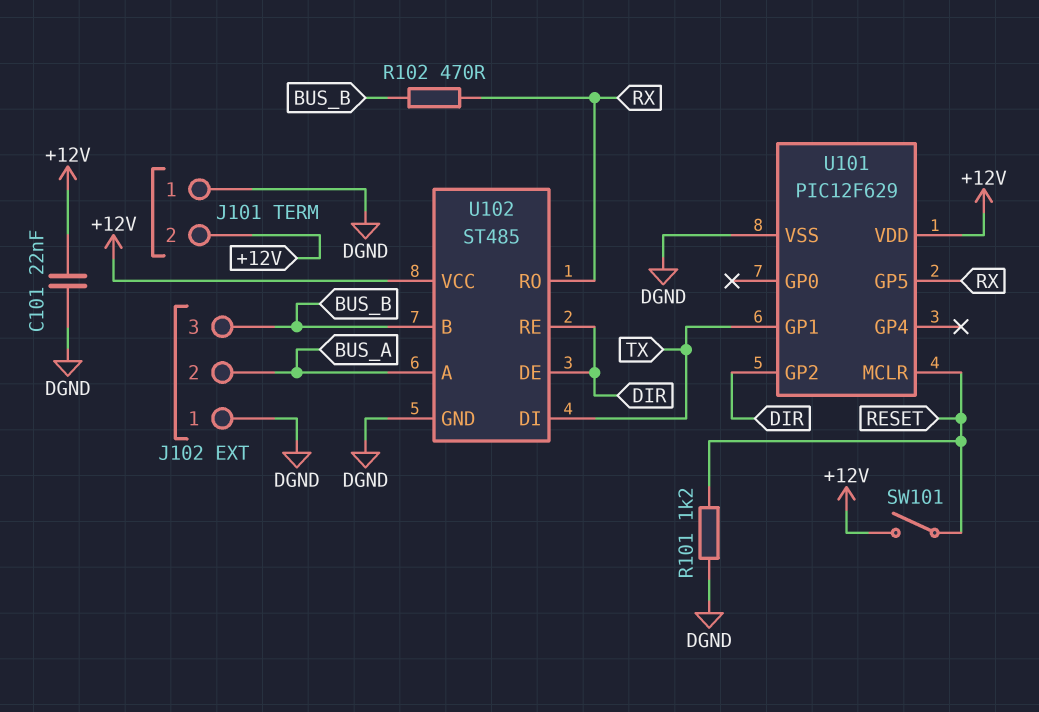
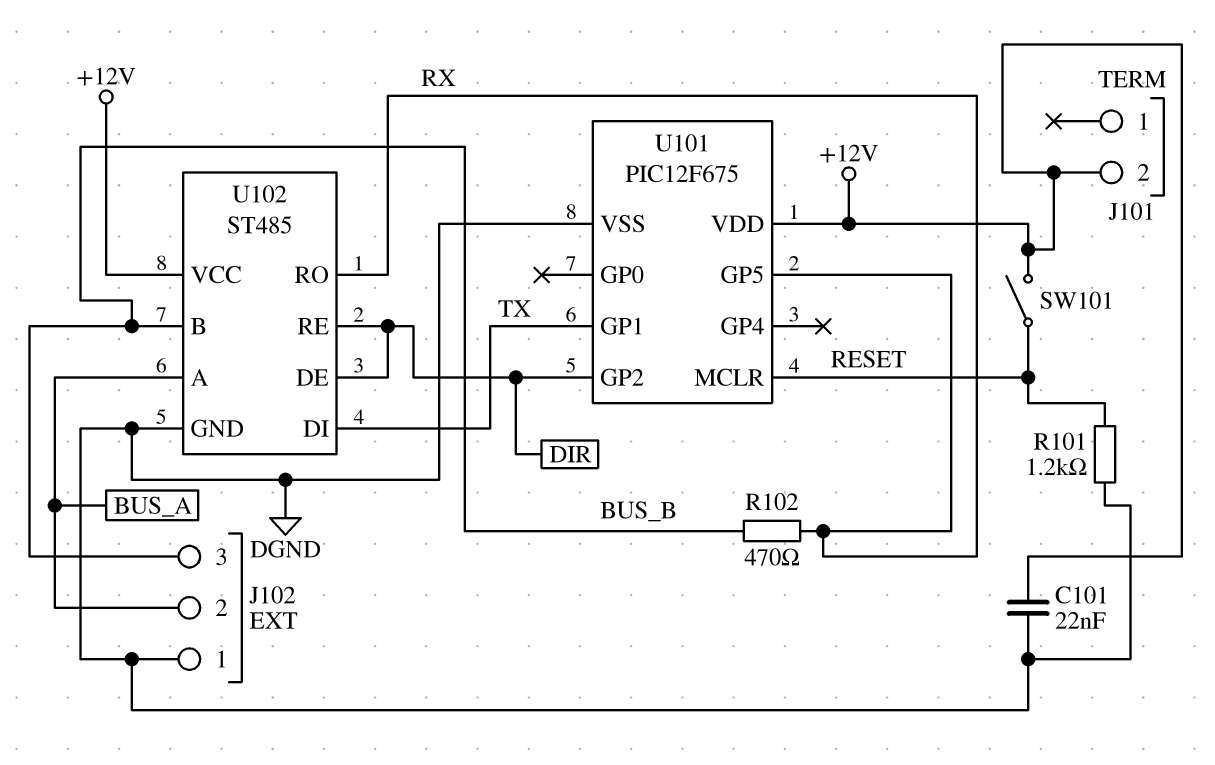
J101 pin 1: DGND -> none
U101: PIC12F629 -> PIC12F675

